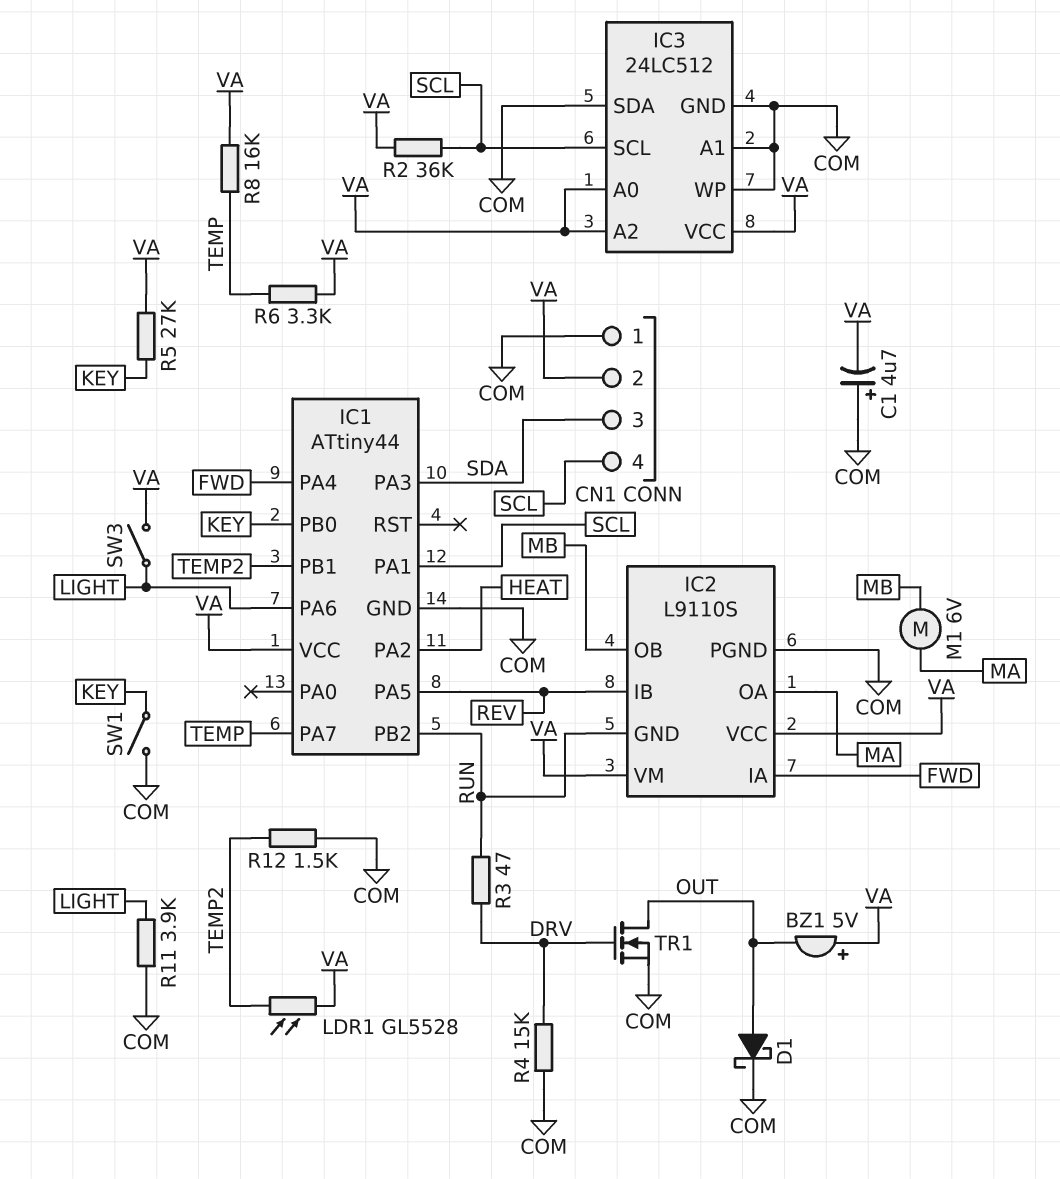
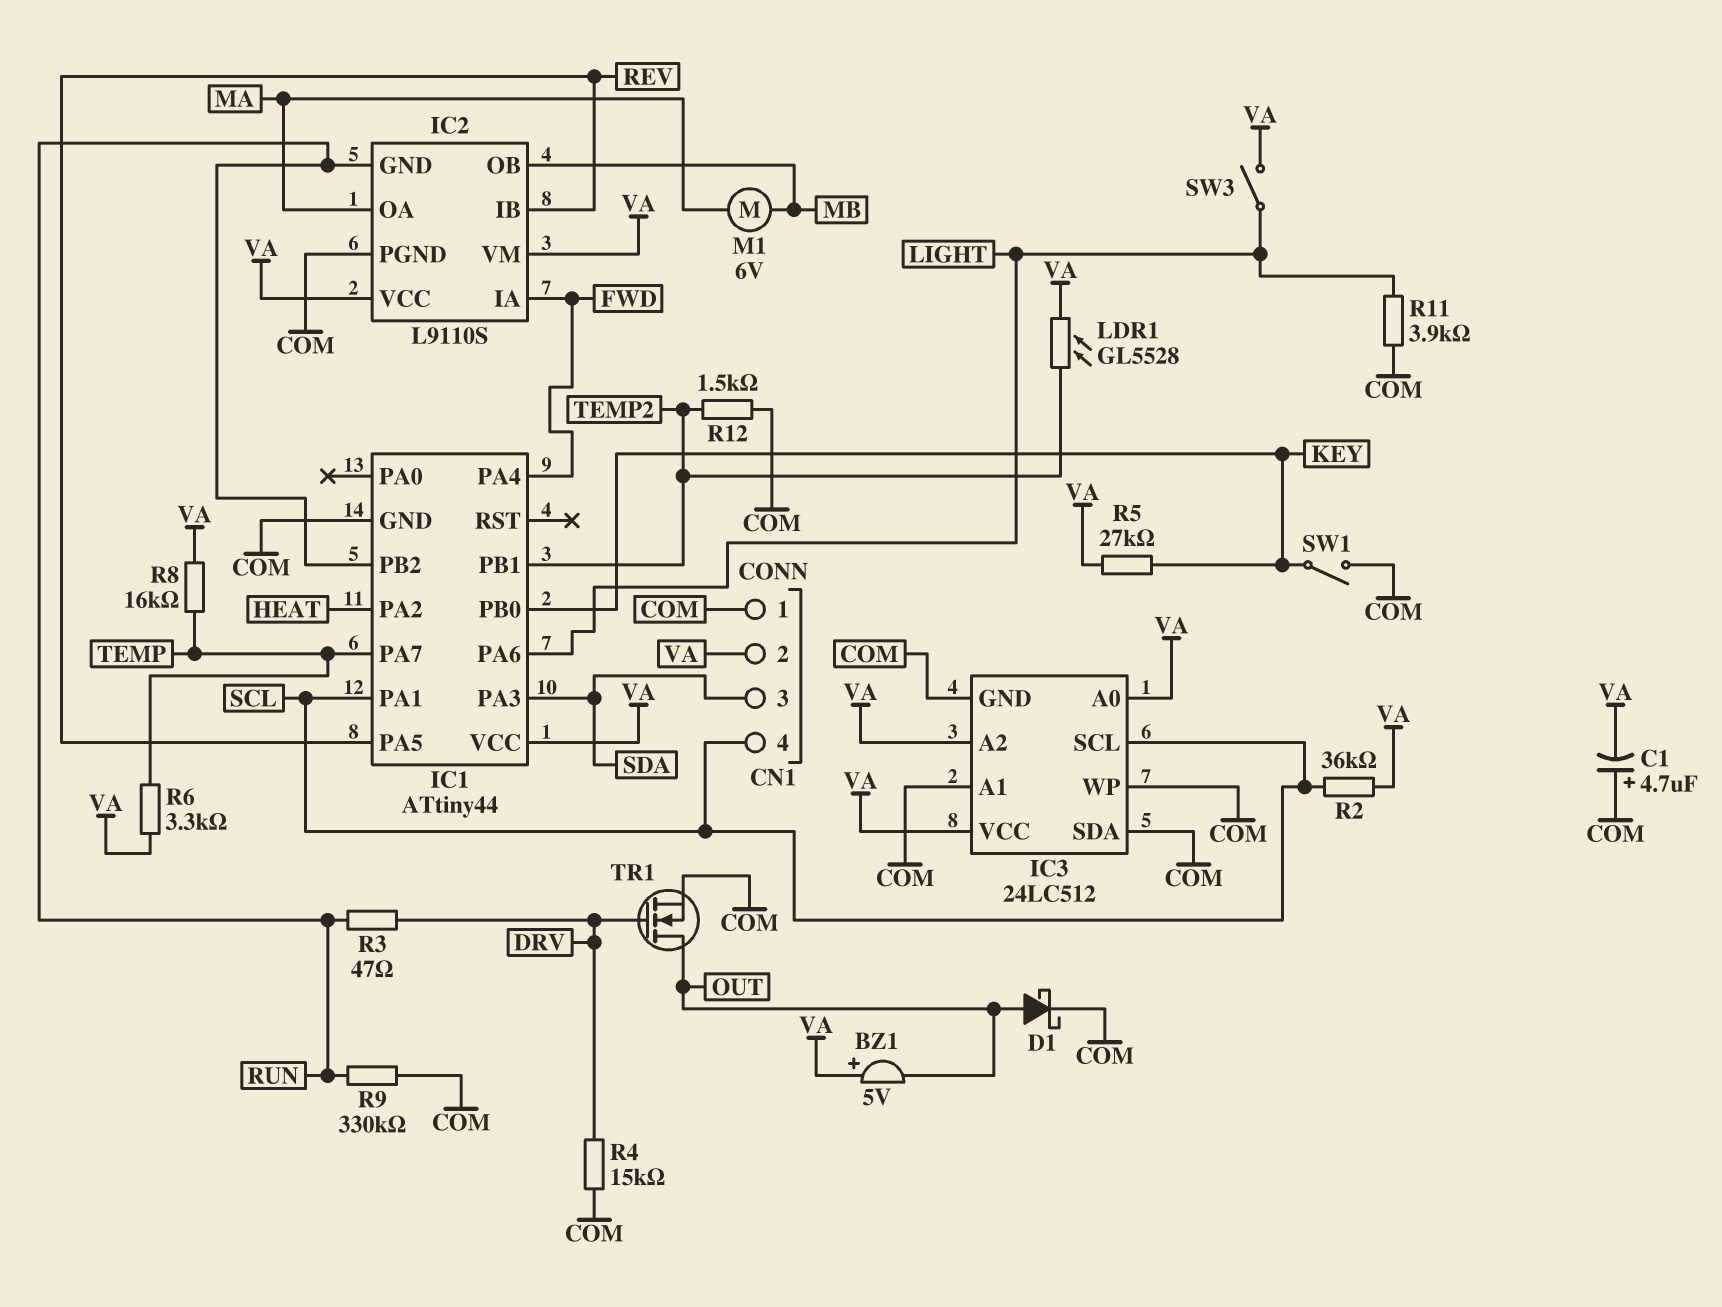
R9: none -> 330k (COM, RUN)

